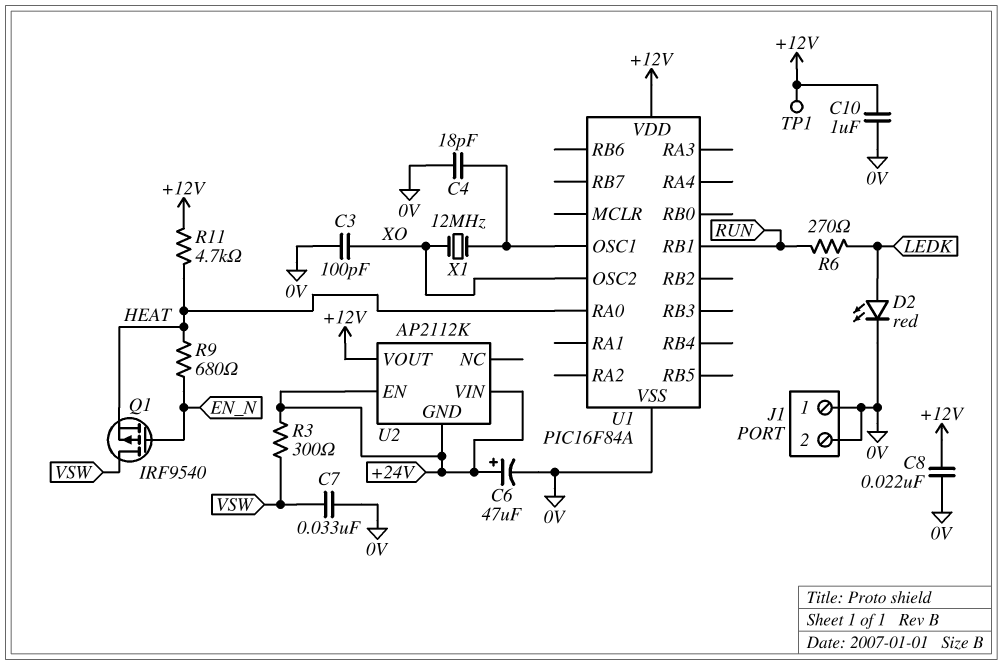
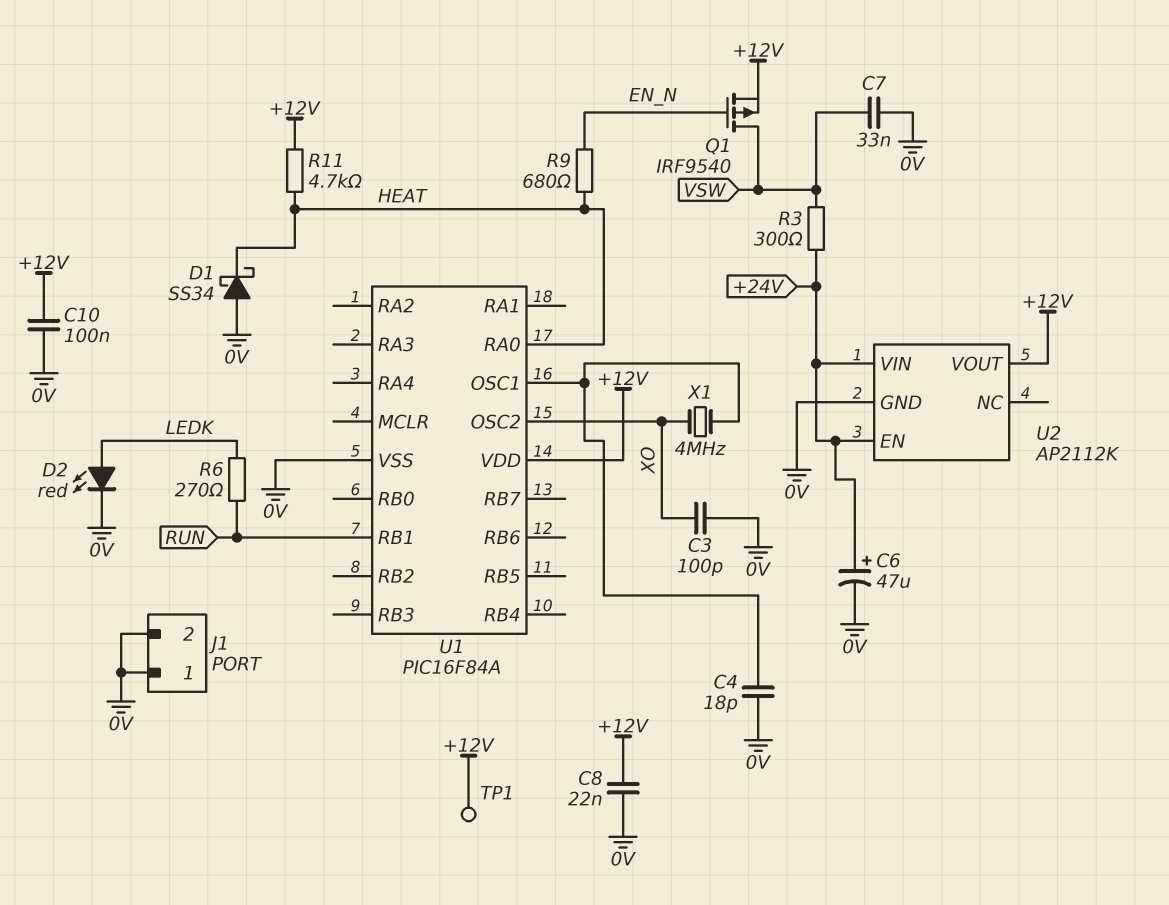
C10: 1uF (+12V, 0V) -> 100nF (+12V, 0V)
D1: none -> schottky SS34 (A 0V, K HEAT)
Q1: PMOS IRF9540 (G EN_N, D VSW, S HEAT) -> PMOS IRF9540 (G EN_N, D VSW, S +12V)
U2 pin GND: +24V -> 0V
X1: 12MHz (U1/OSC1, XO) -> 4MHz (U1/OSC1, XO)

